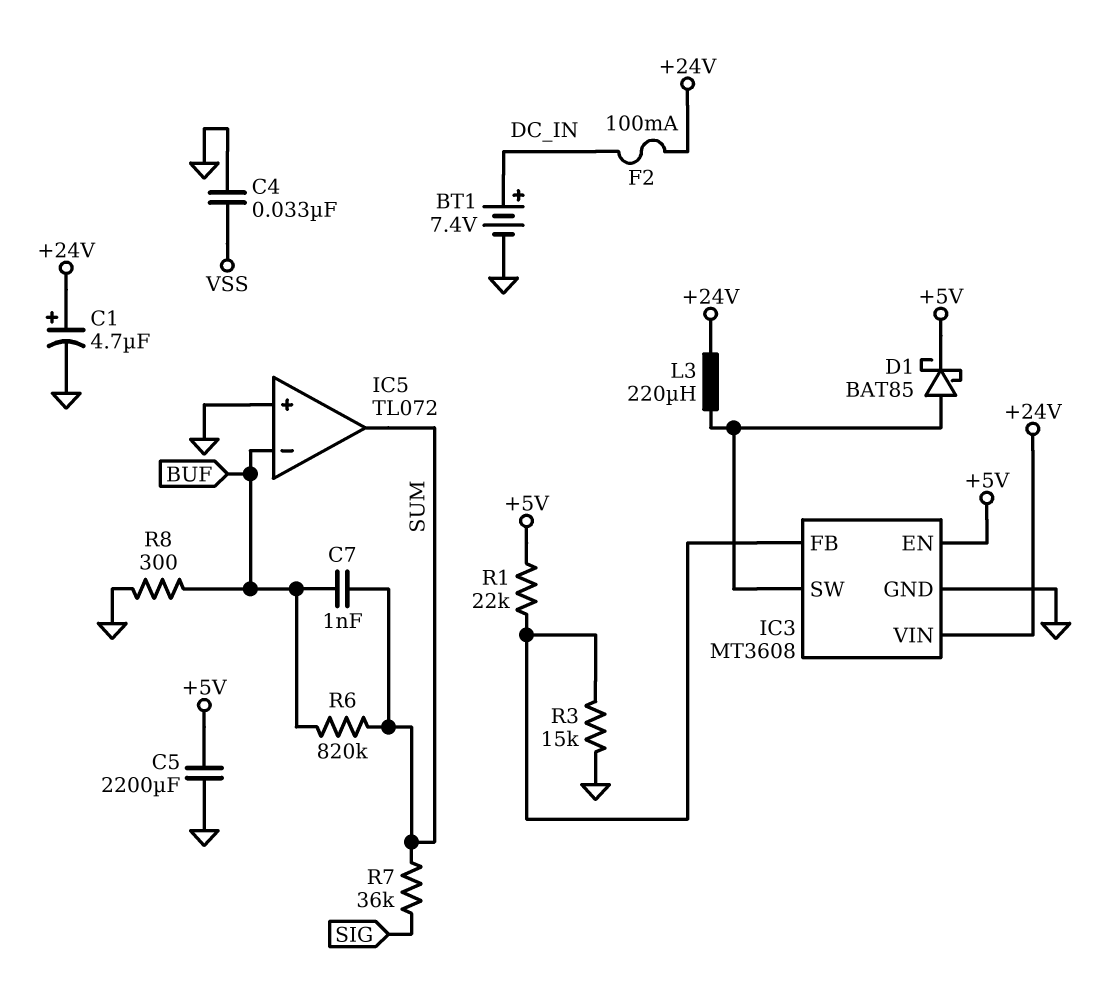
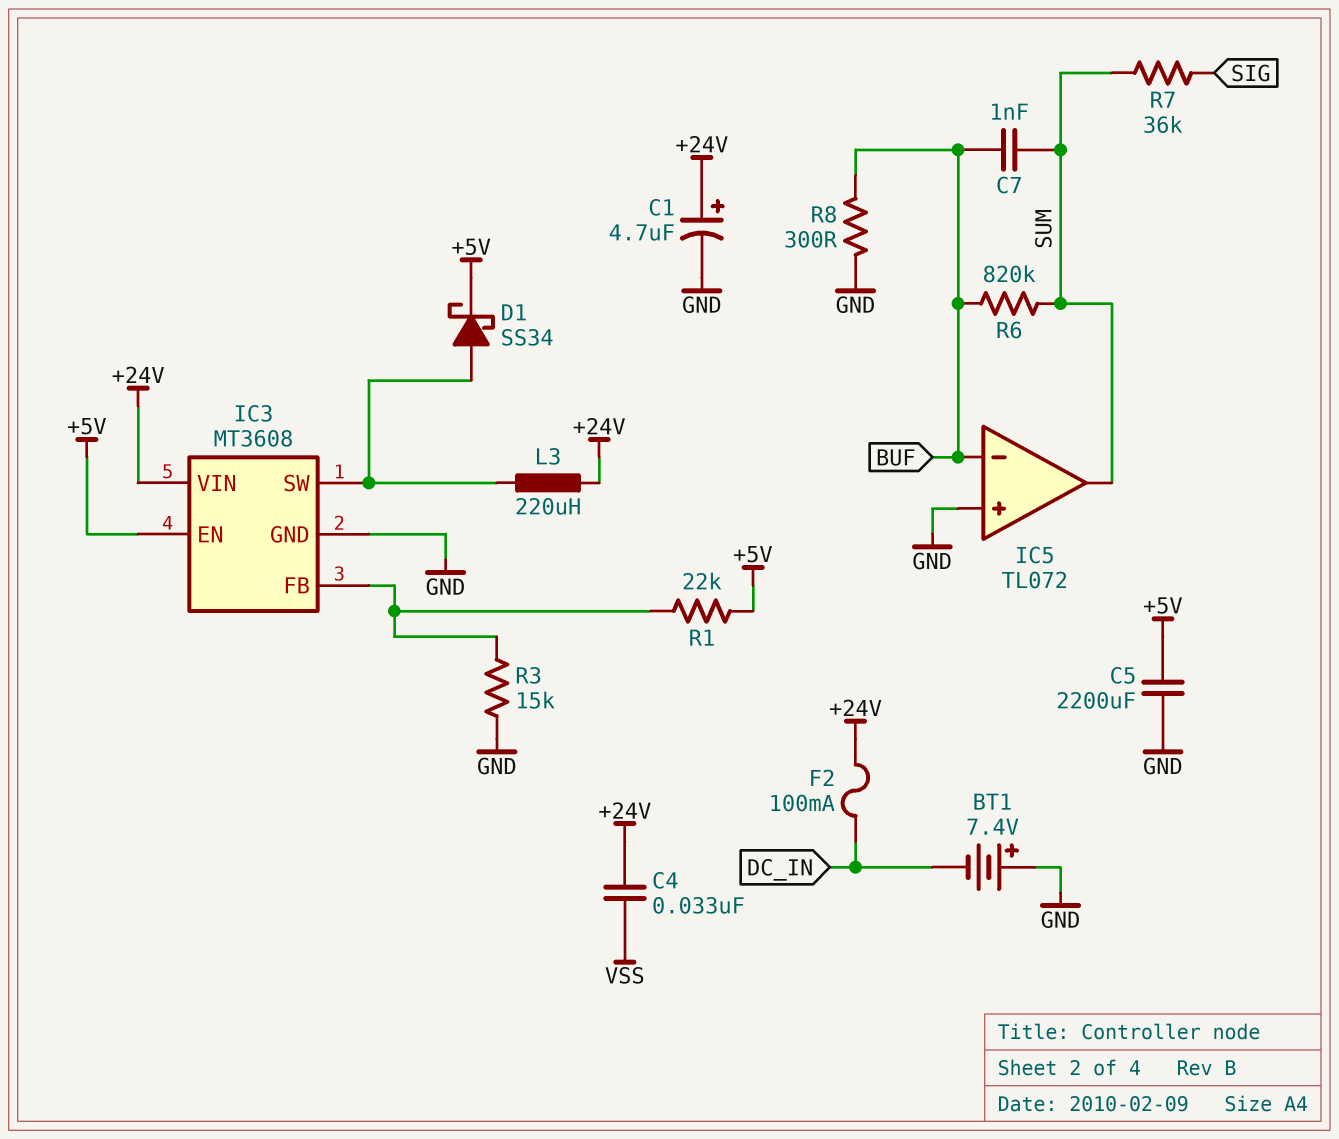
BT1: 7.4V (plus DC_IN, minus GND) -> 7.4V (plus GND, minus DC_IN)
C4: 33nF (GND, VSS) -> 33nF (+24V, VSS)
D1: schottky BAT85 (A IC3/SW, K +5V) -> schottky SS34 (A IC3/SW, K +5V)

